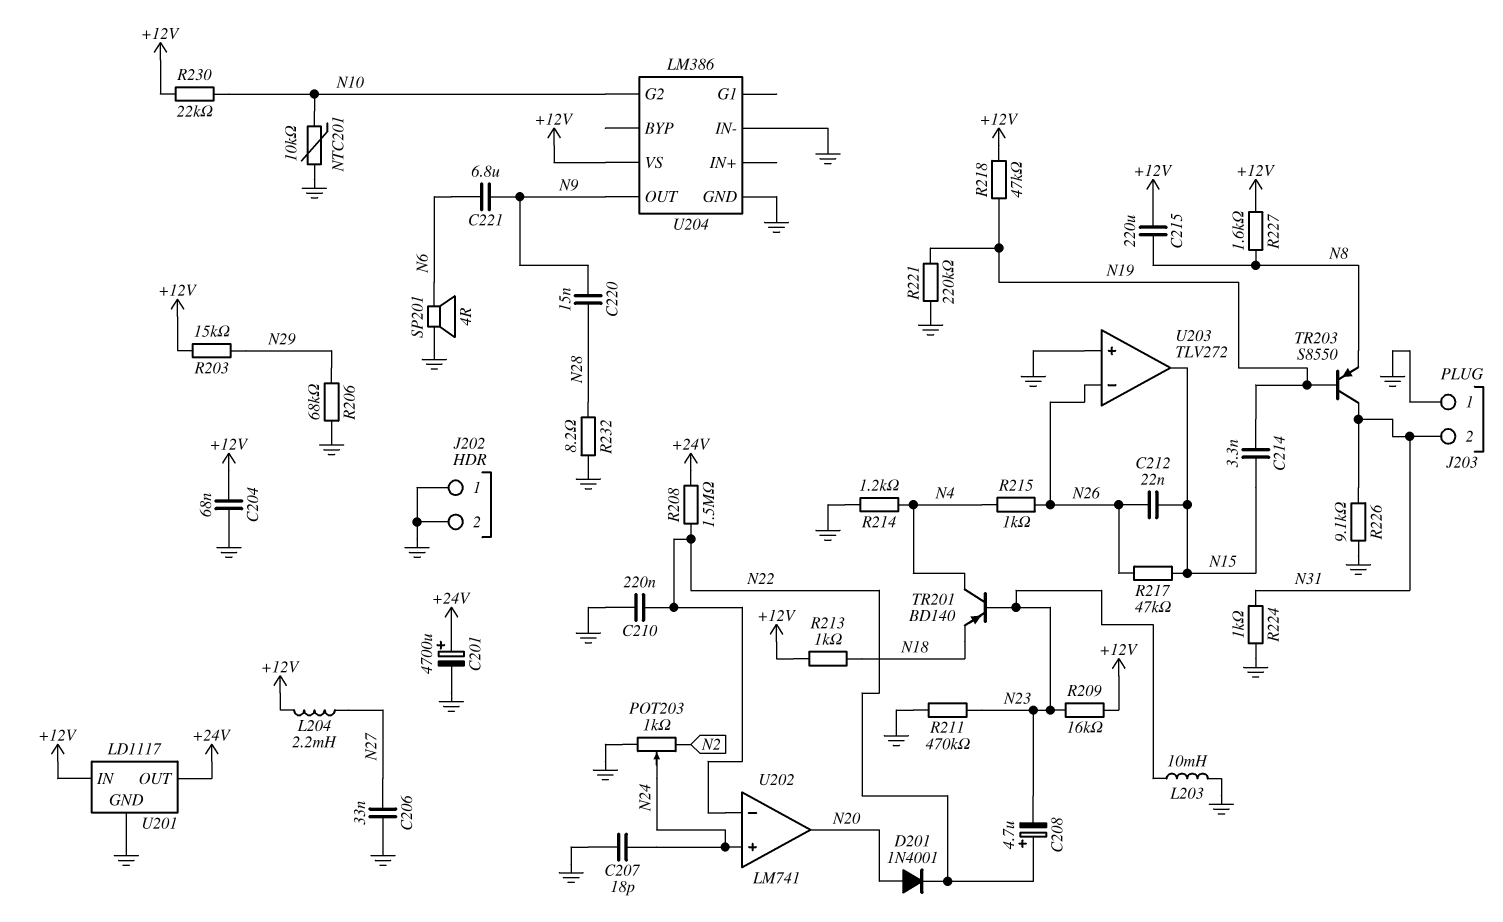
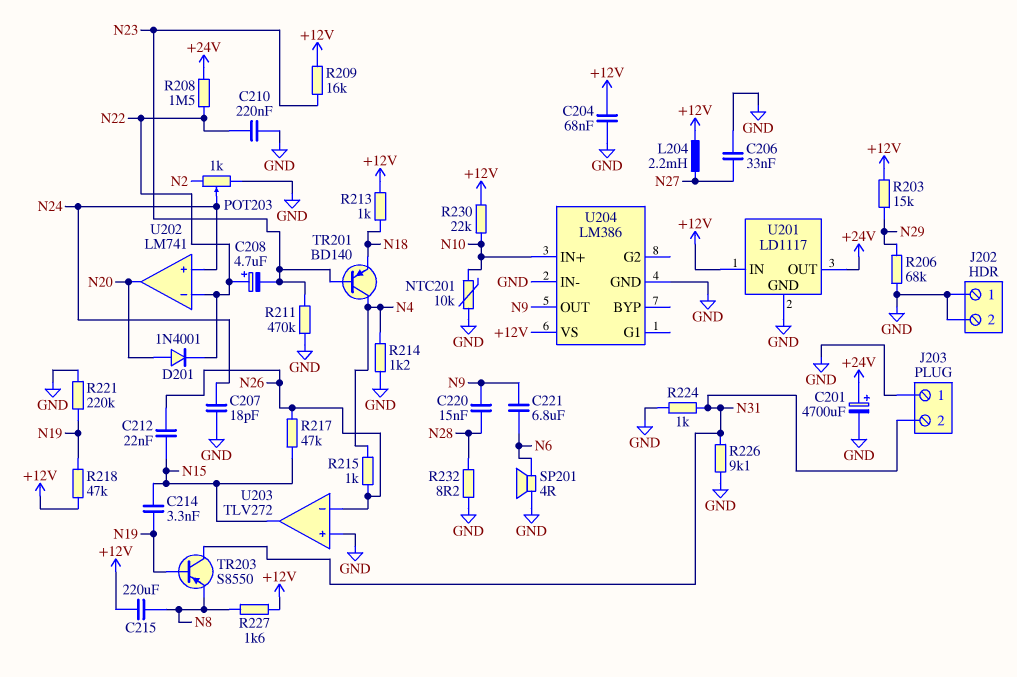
L203: 10mH (GND, N23) -> none
U204 pin G2: N10 -> none
U204 pin IN+: none -> N10

